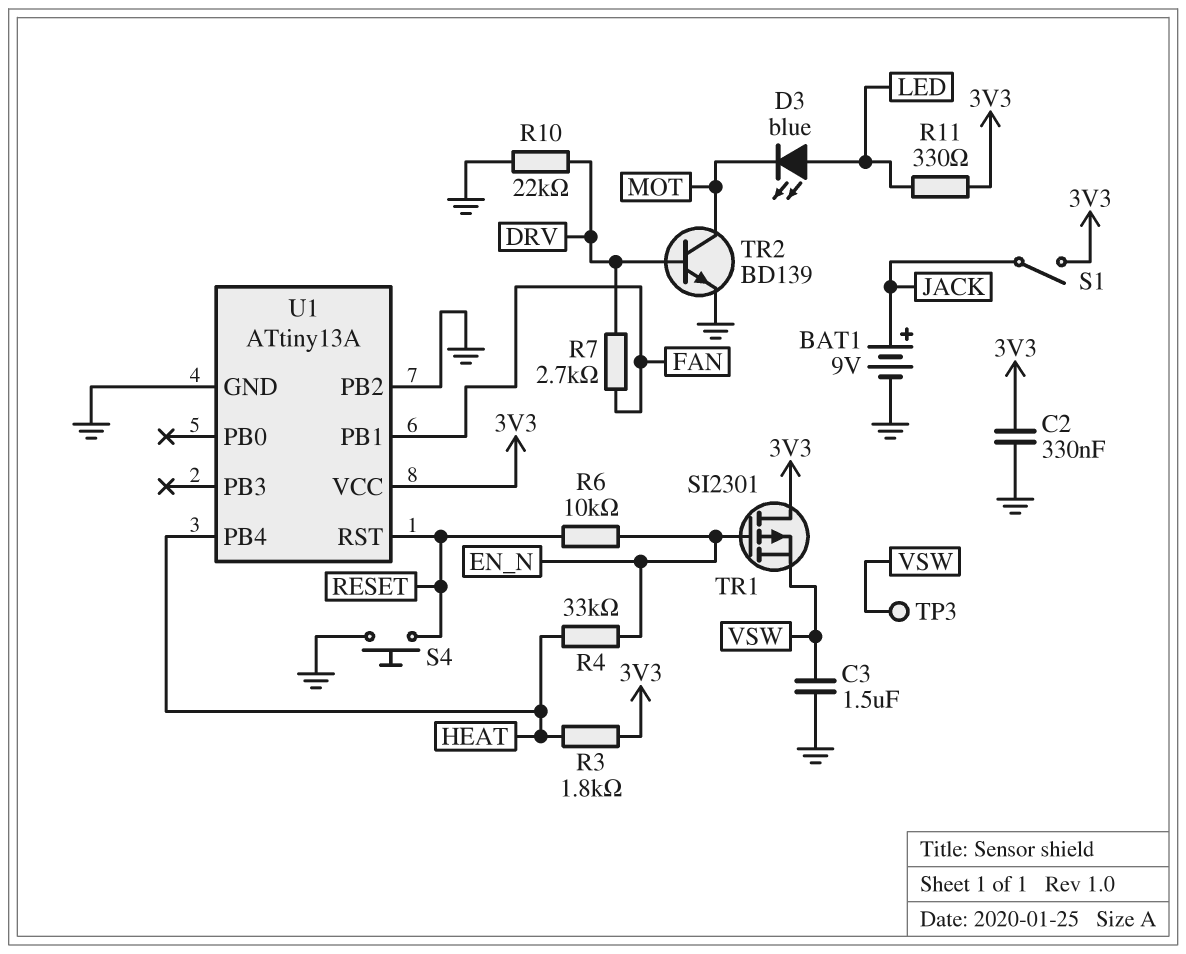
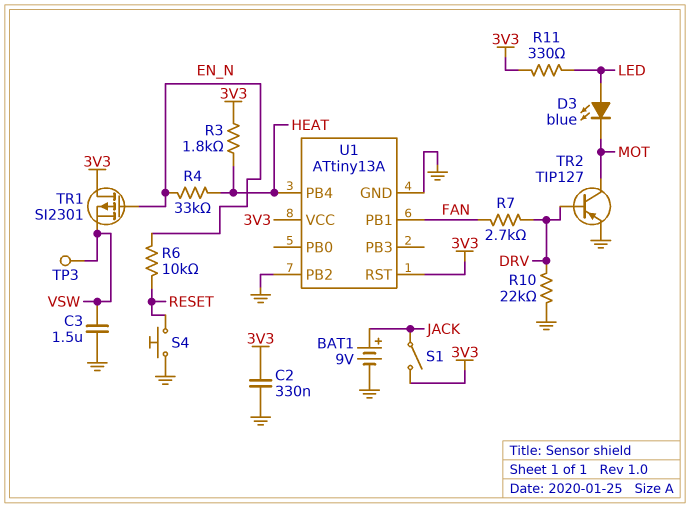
TR2: NPN BD139 (B DRV, C MOT, E GND) -> PNP TIP127 (B DRV, C MOT, E GND)
U1 pin RST: RESET -> 3V3

